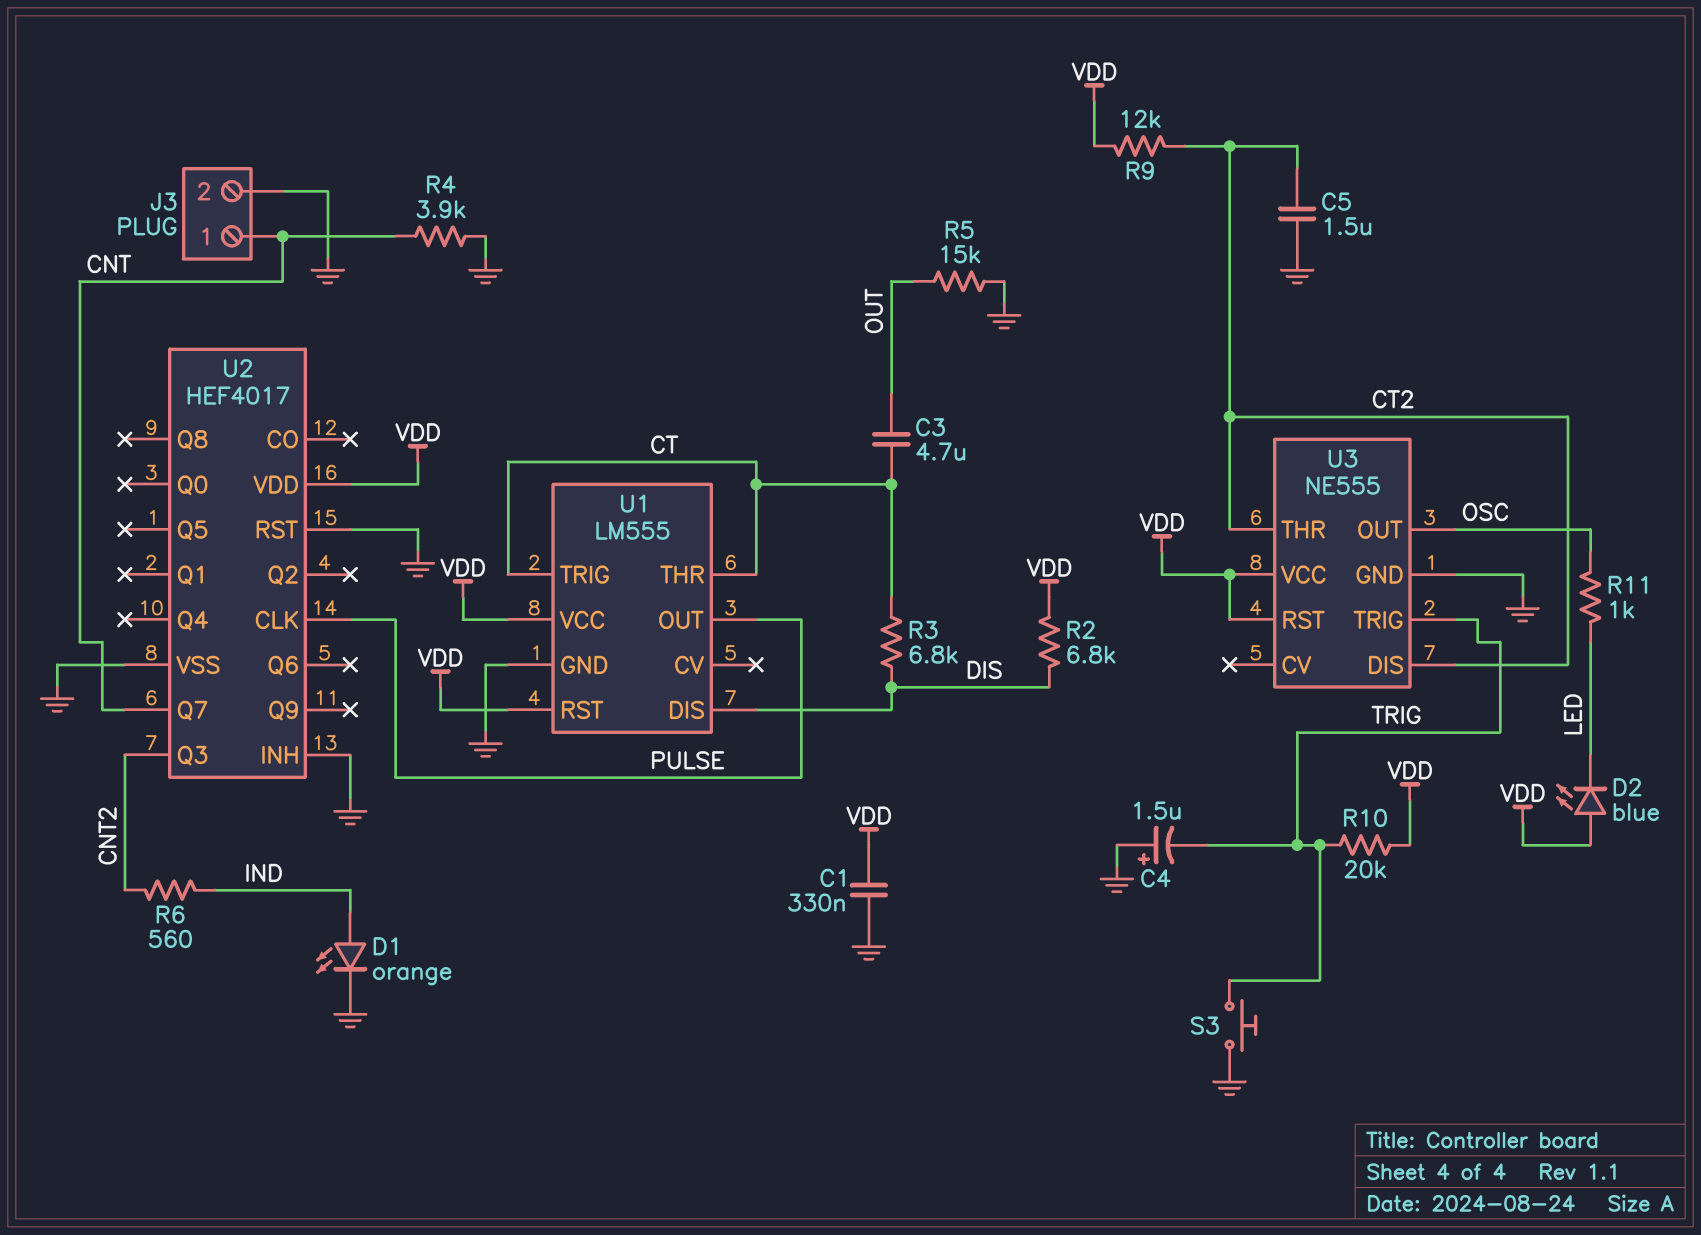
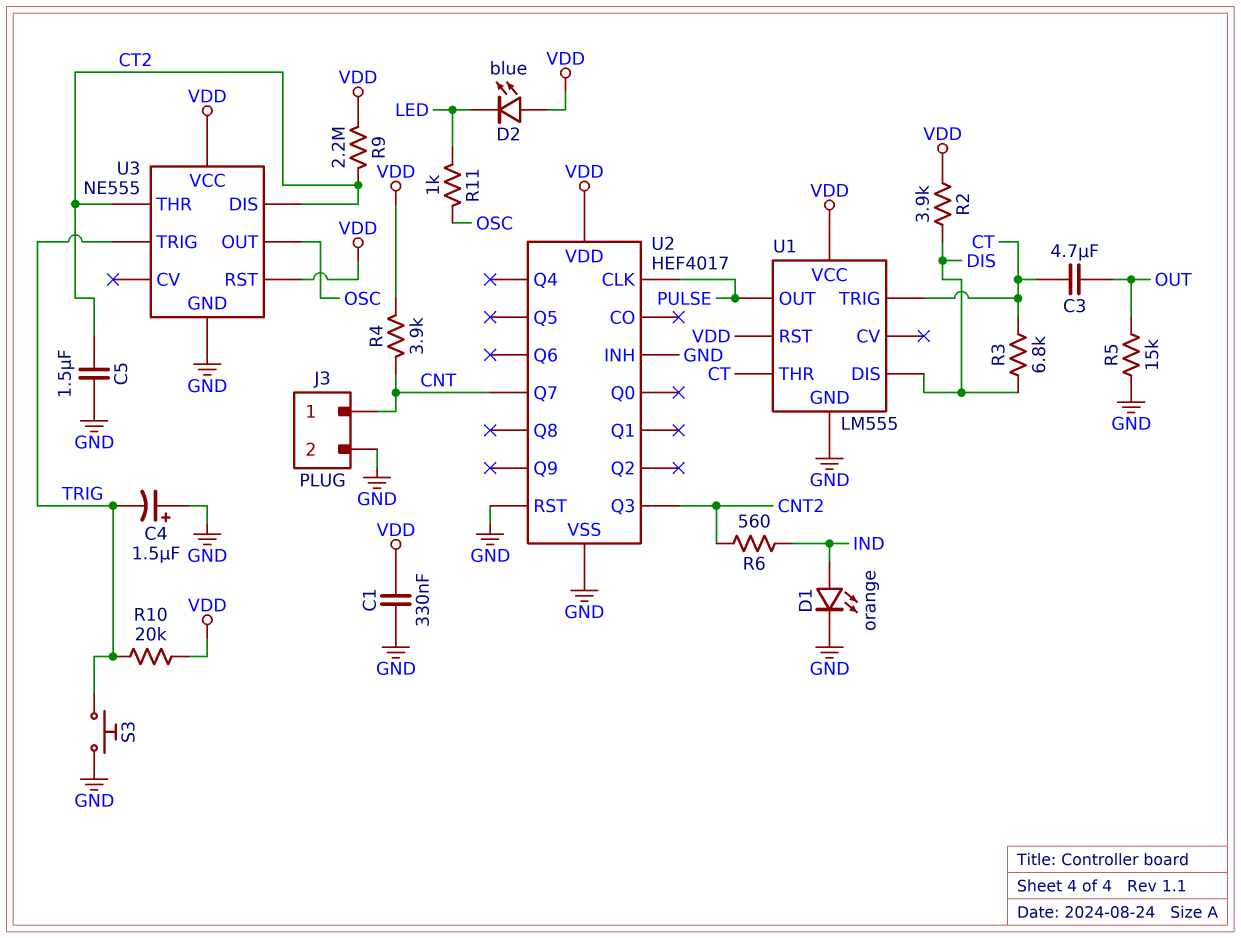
R2: 6.8k (DIS, VDD) -> 3.9k (DIS, VDD)
R4: 3.9k (CNT, GND) -> 3.9k (CNT, VDD)
R9: 12k (CT2, VDD) -> 2.2M (CT2, VDD)

